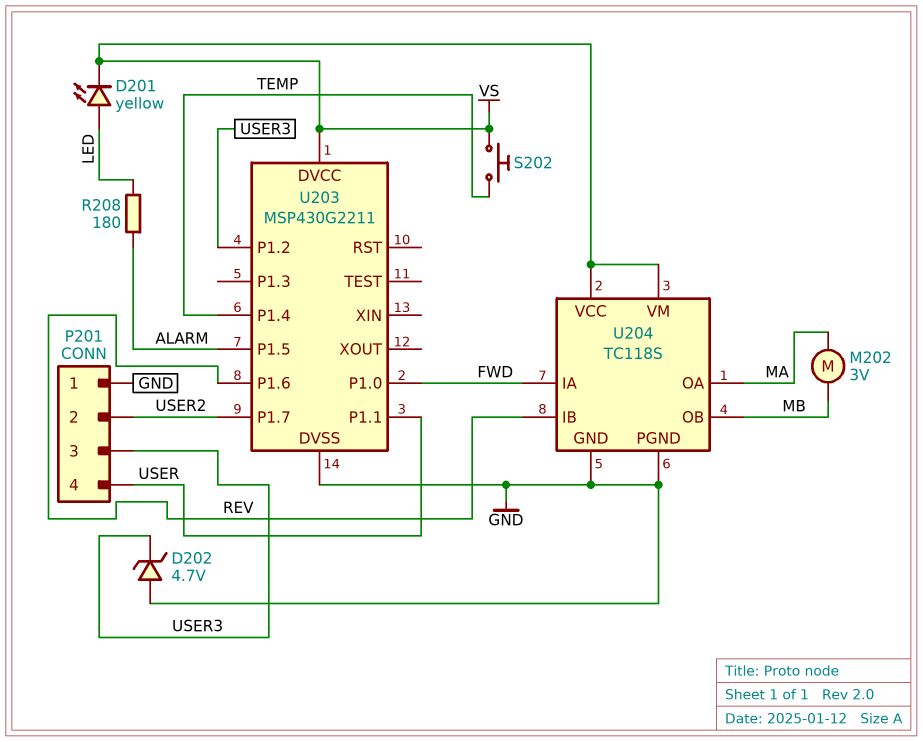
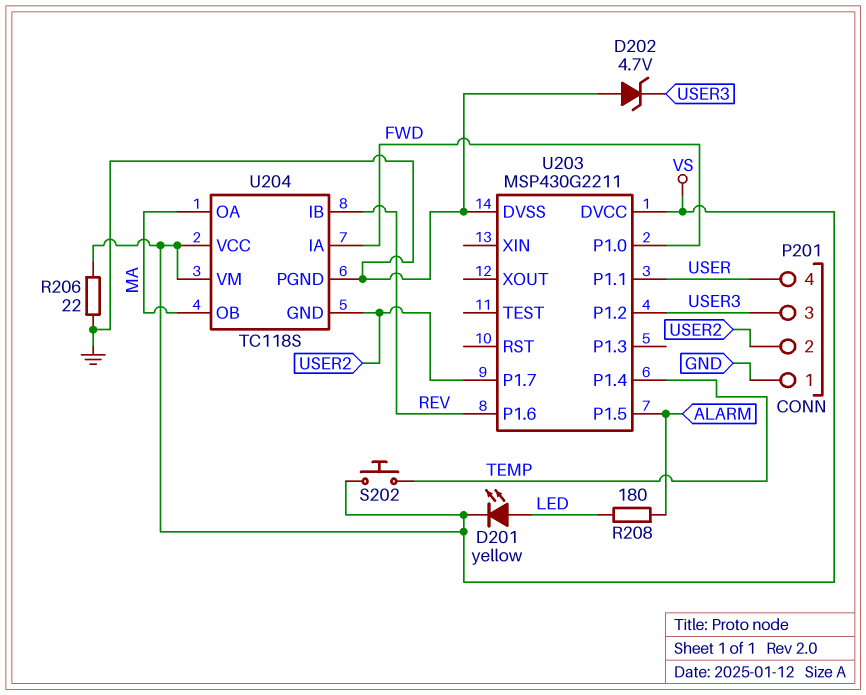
M202: motor 3V (MA, MB) -> none
R206: none -> 22 (GND, VS)
U204 pin GND: GND -> USER2
U204 pin OB: MB -> MA

